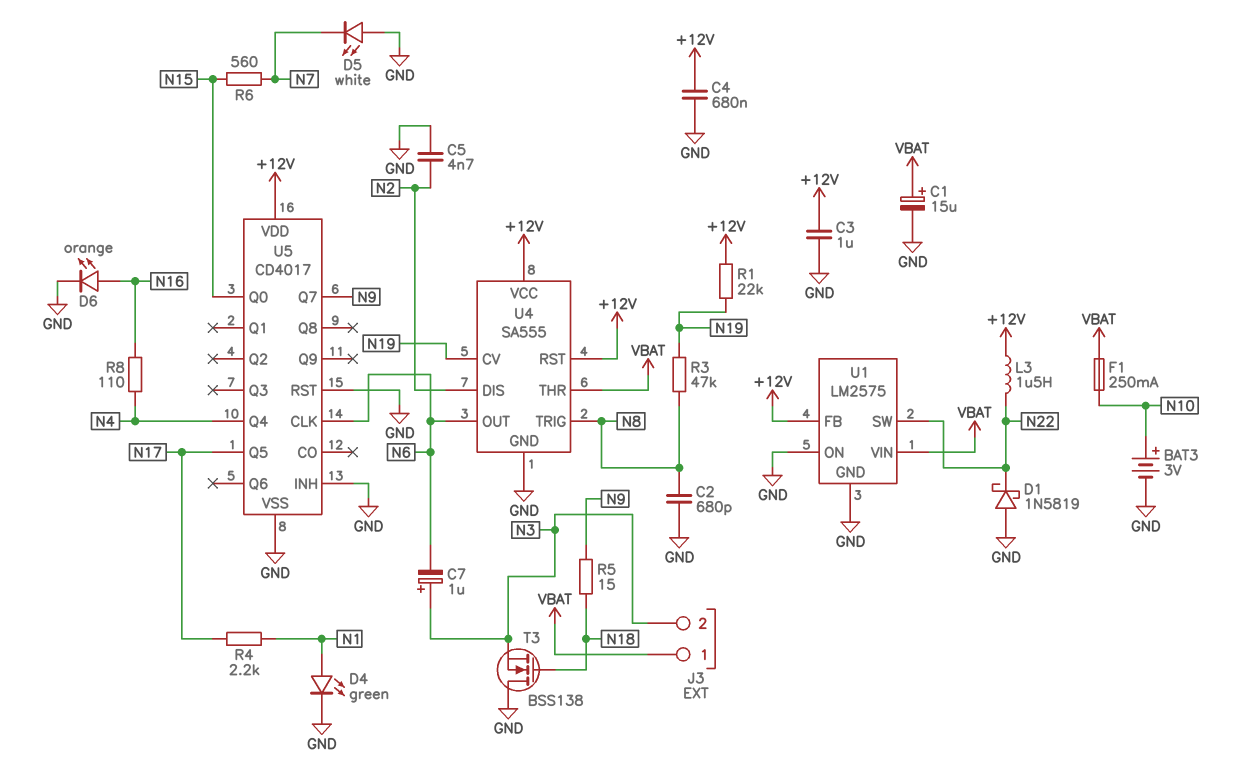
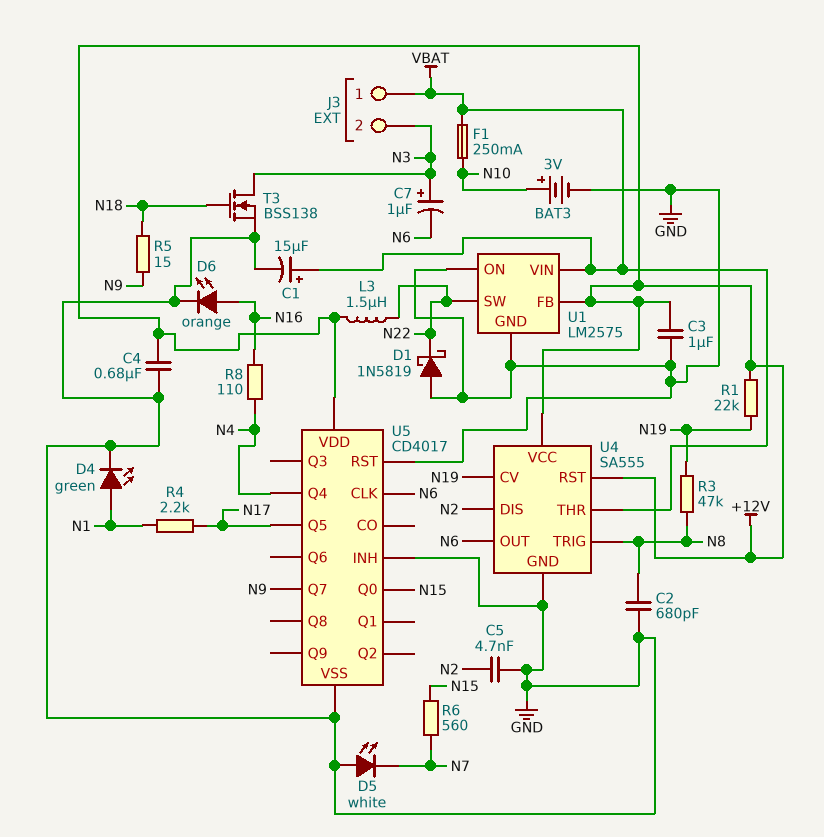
T3: NMOS BSS138 (G N18, D GND, S N3) -> NMOS BSS138 (G N18, D N3, S GND)

